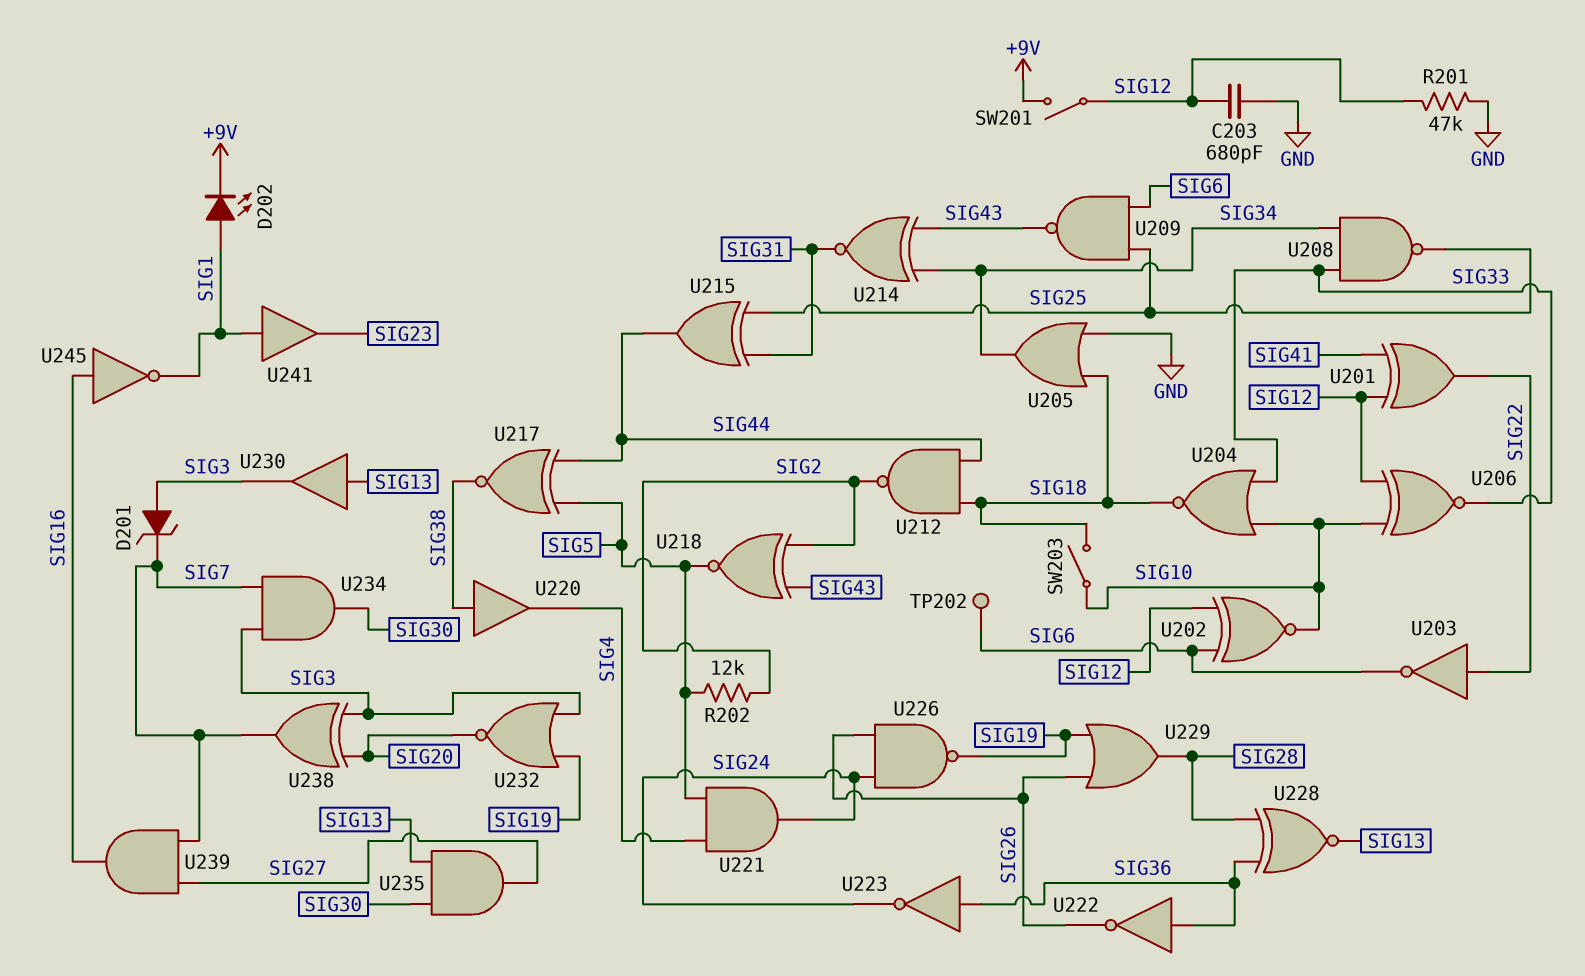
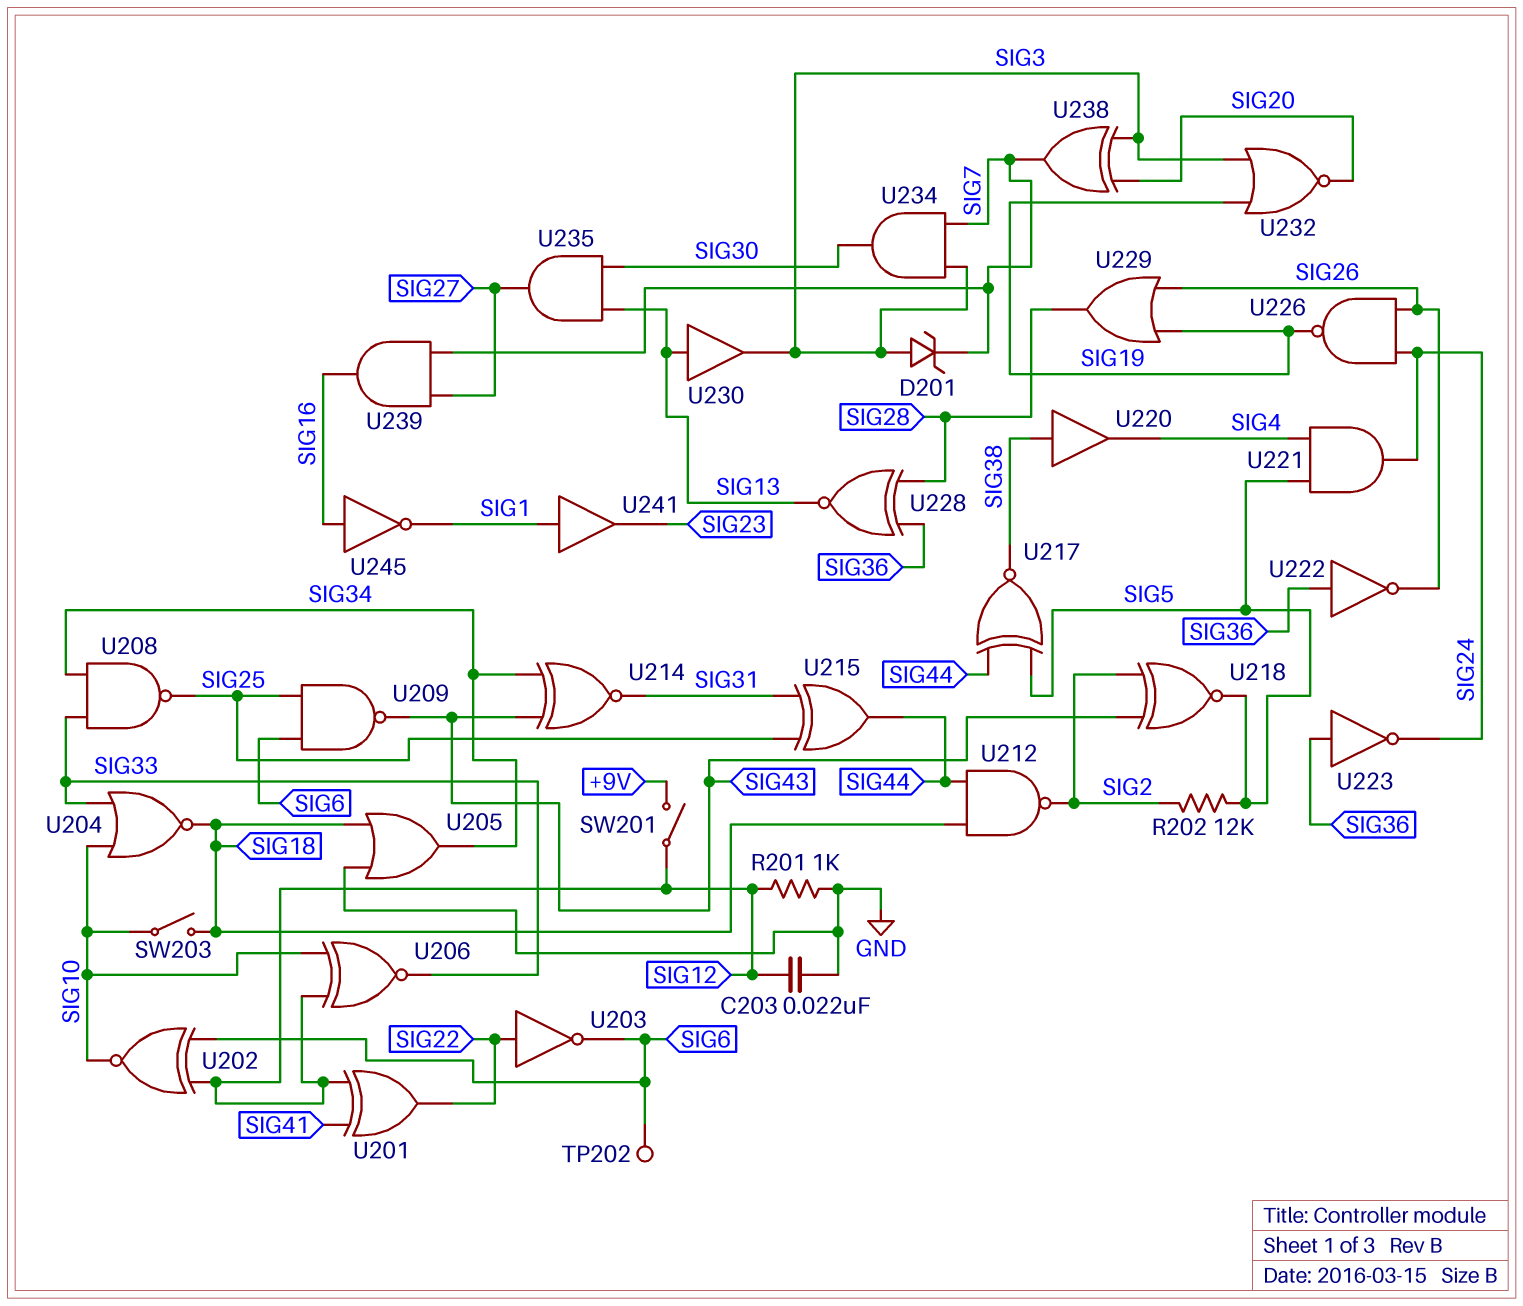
C203: 680pF (GND, SIG12) -> 22nF (GND, SIG12)
D202: LED (A SIG1, K +9V) -> none
R201: 47k (GND, SIG12) -> 1k (GND, SIG12)

